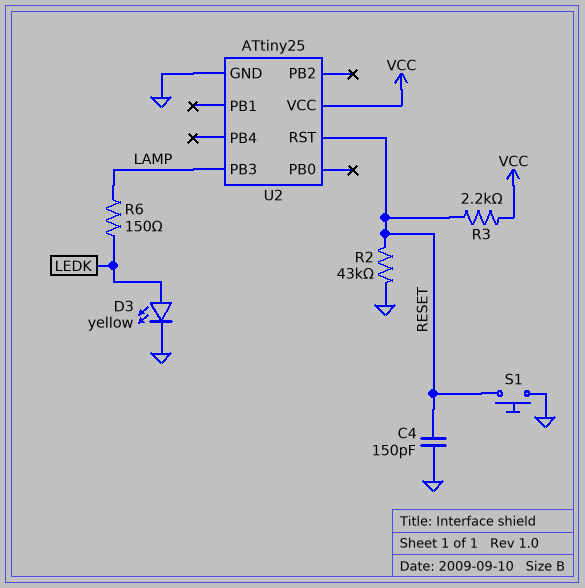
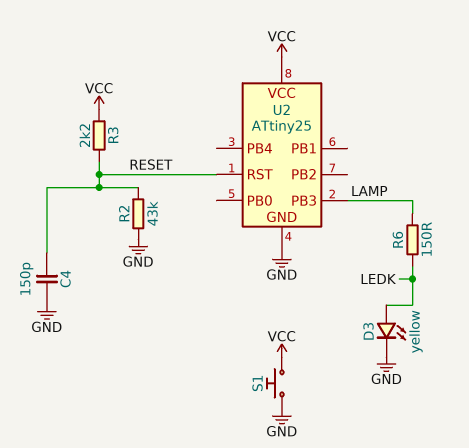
S1: button (GND, RESET) -> button (GND, VCC)

